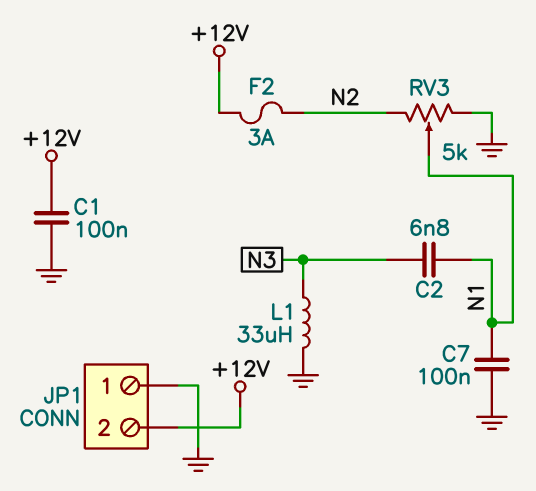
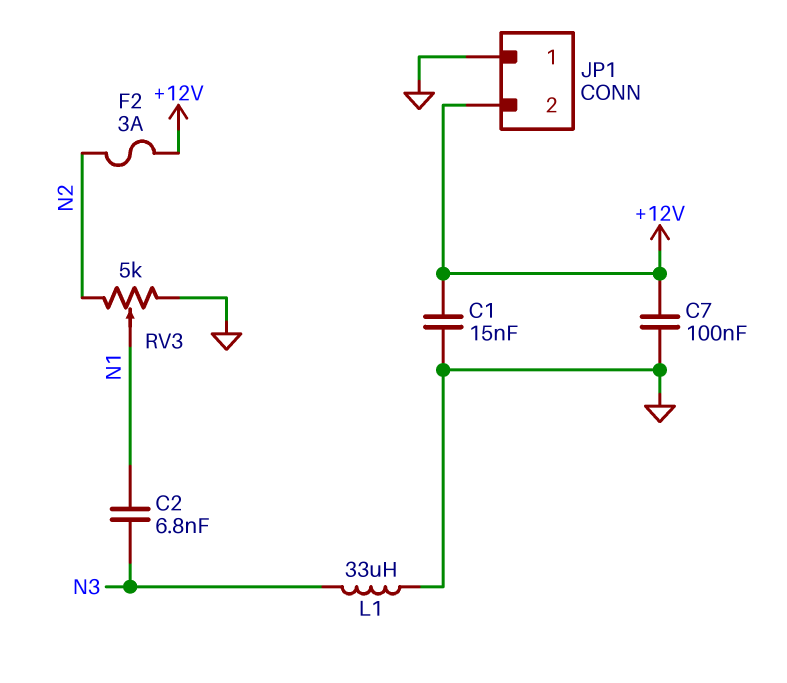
C1: 100nF (+12V, GND) -> 15nF (+12V, GND)
C7: 100nF (GND, N1) -> 100nF (+12V, GND)

